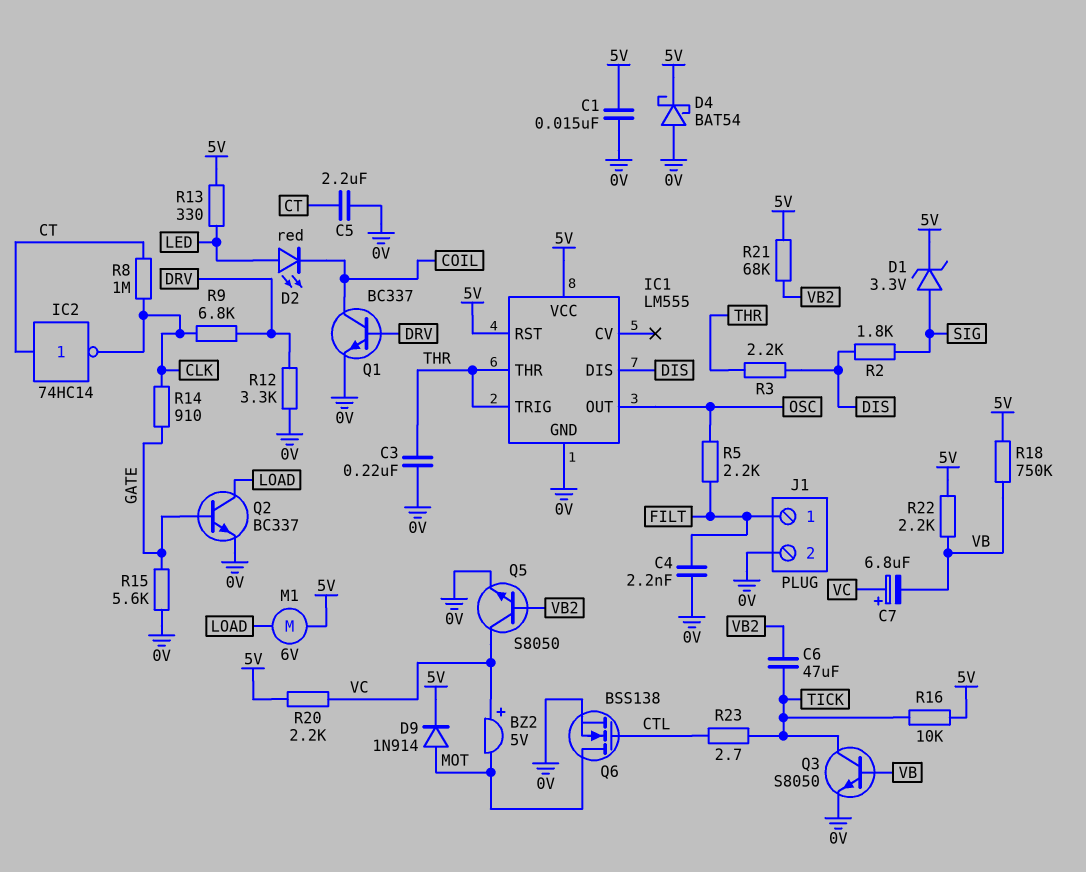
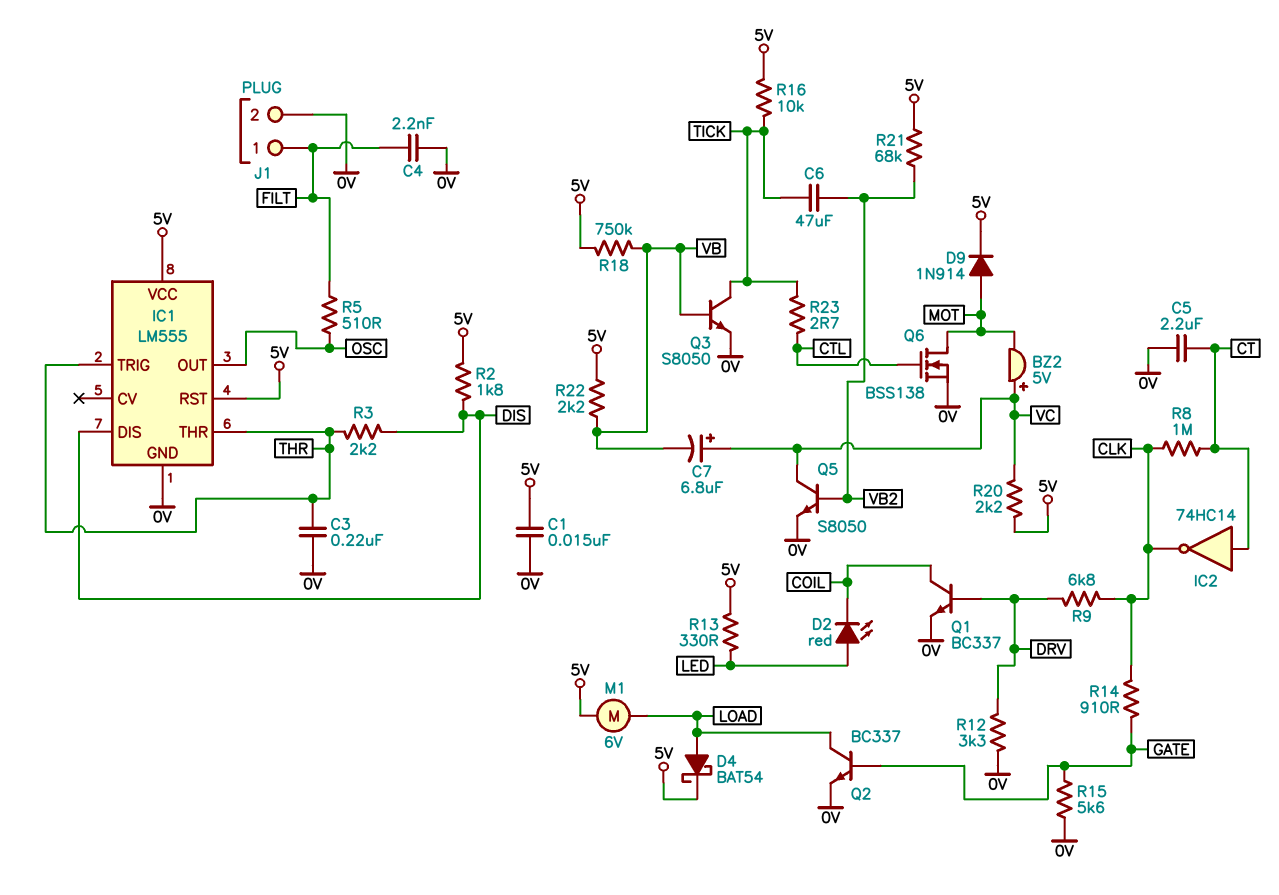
D1: zener 3.3V (A SIG, K 5V) -> none
D4: schottky BAT54 (A 0V, K 5V) -> schottky BAT54 (A LOAD, K 5V)
R2: 1.8k (DIS, SIG) -> 1.8k (5V, DIS)
R5: 2.2k (FILT, OSC) -> 510 (FILT, OSC)

